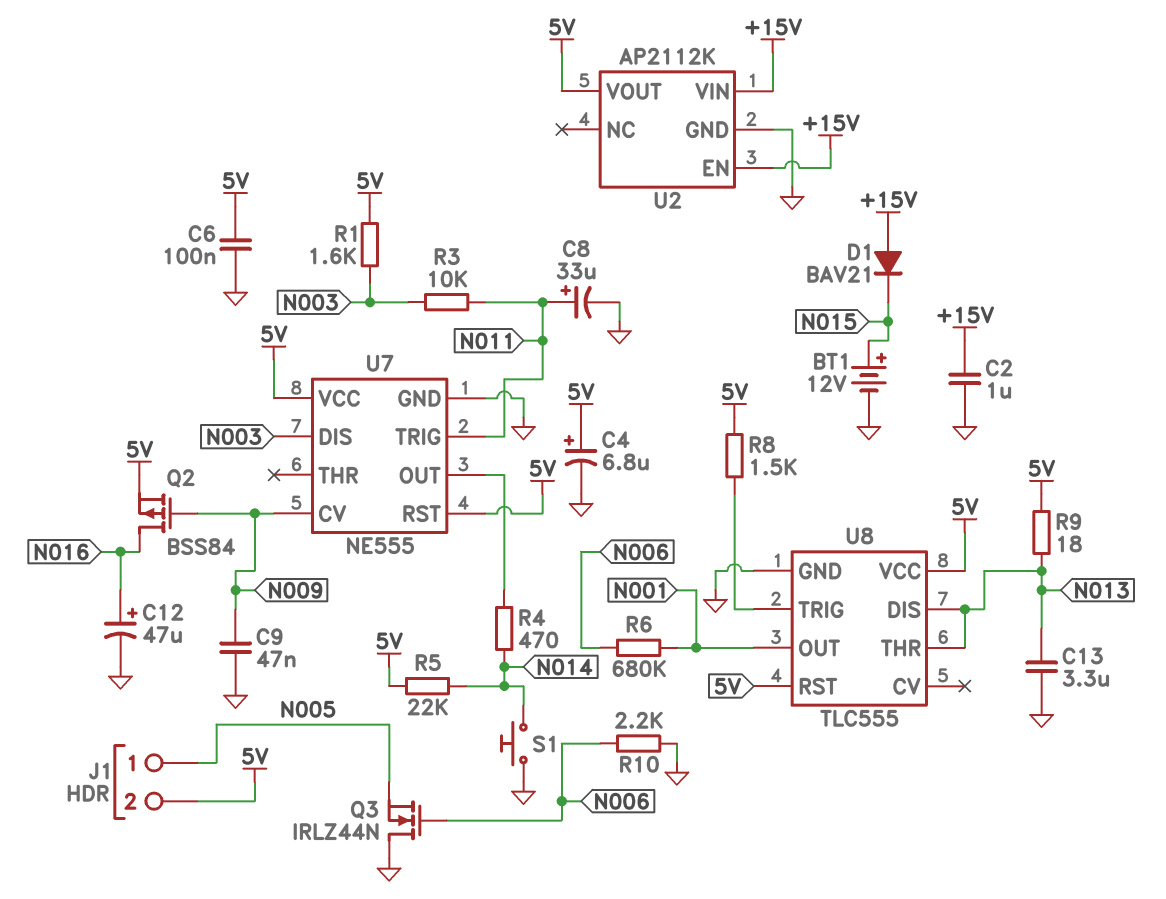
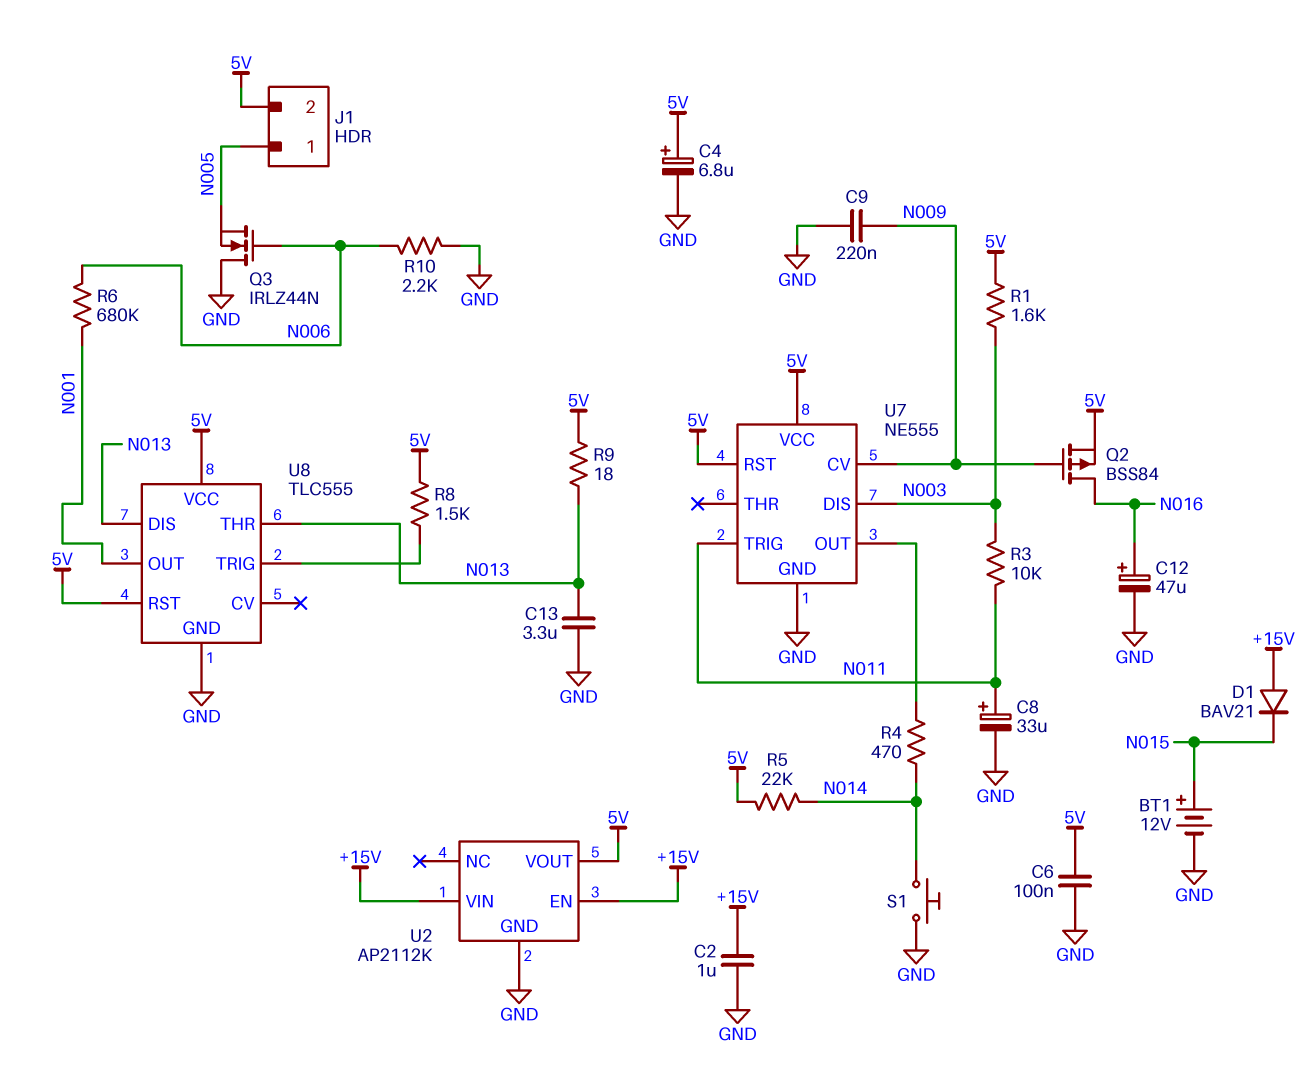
C9: 47nF (GND, N009) -> 220nF (GND, N009)

